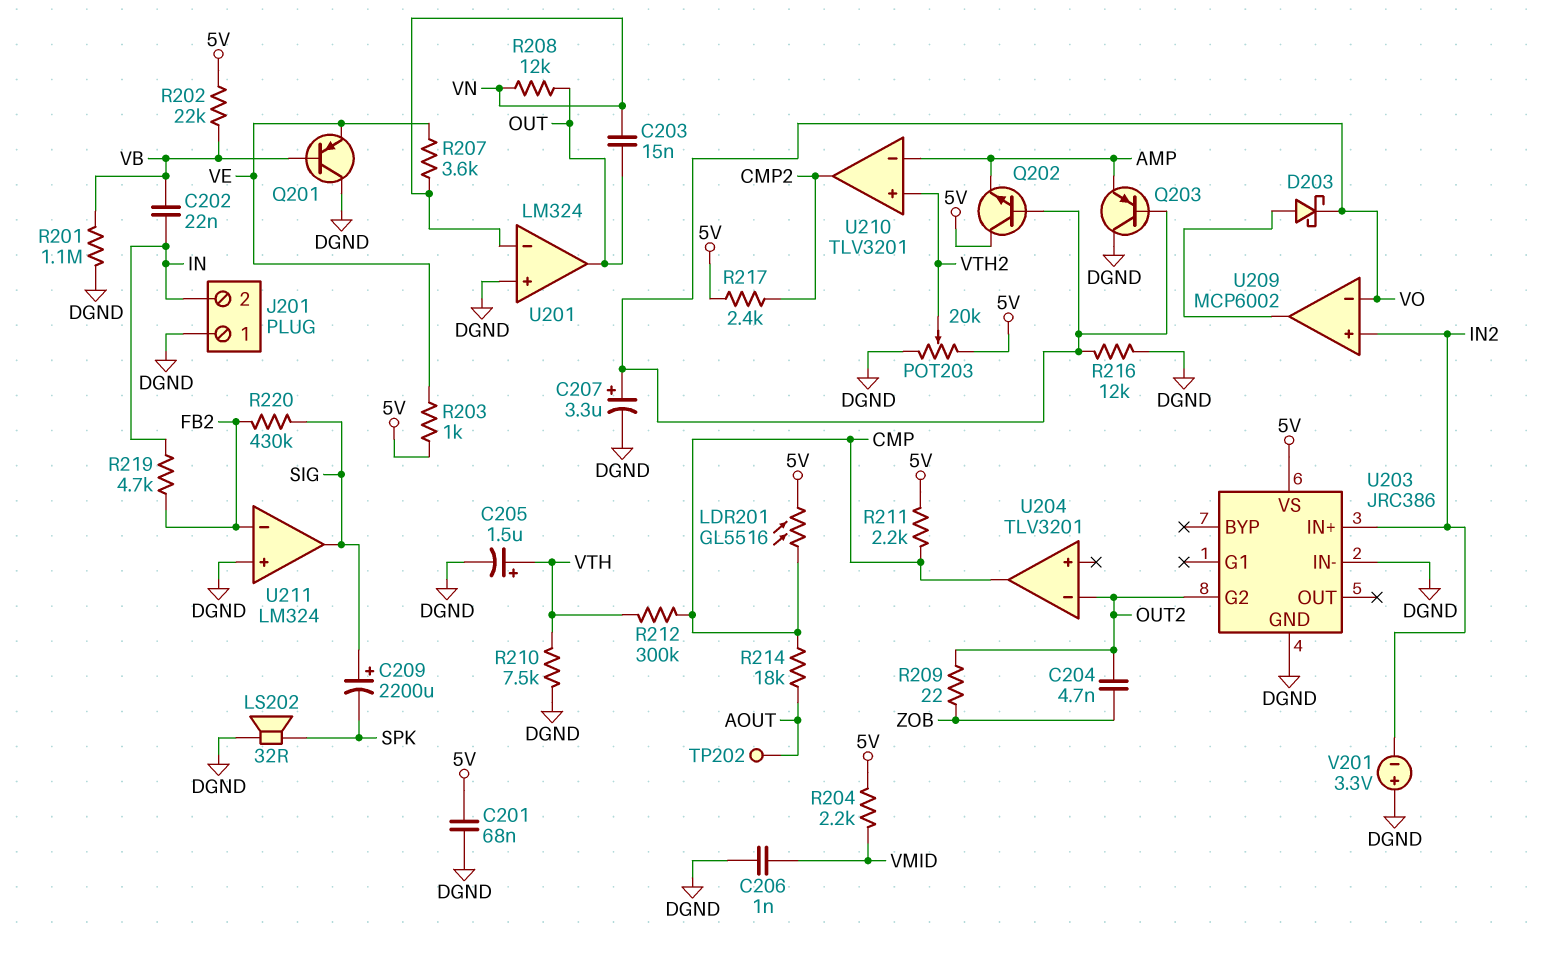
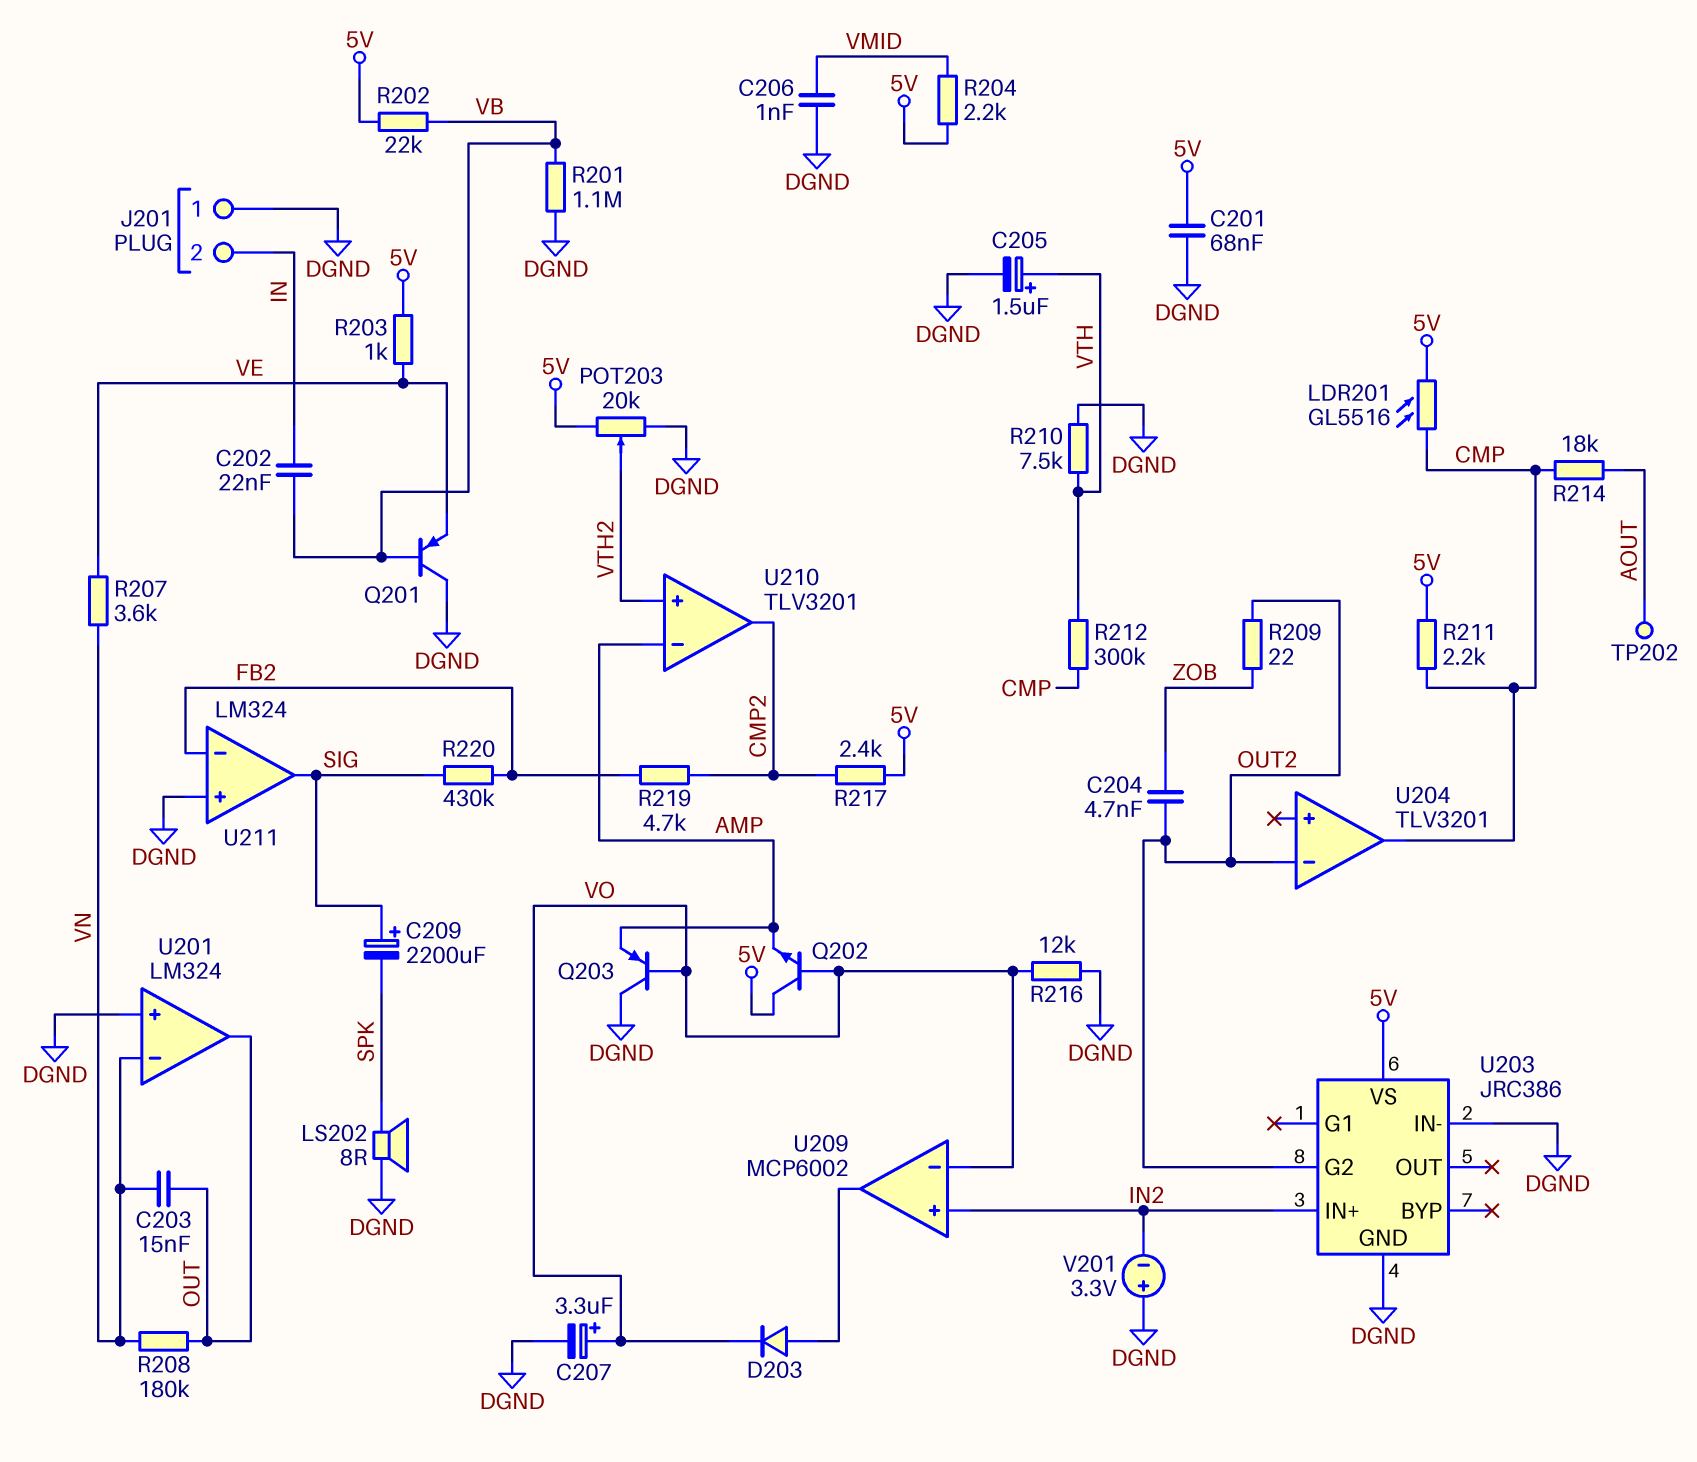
D203: schottky (A U209/out, K VO) -> diode (A U209/out, K VO)
LS202: speaker 32R (DGND, SPK) -> speaker 8R (DGND, SPK)
R208: 12k (OUT, VN) -> 180k (OUT, VN)
R219: 4.7k (FB2, IN) -> 4.7k (CMP2, FB2)

